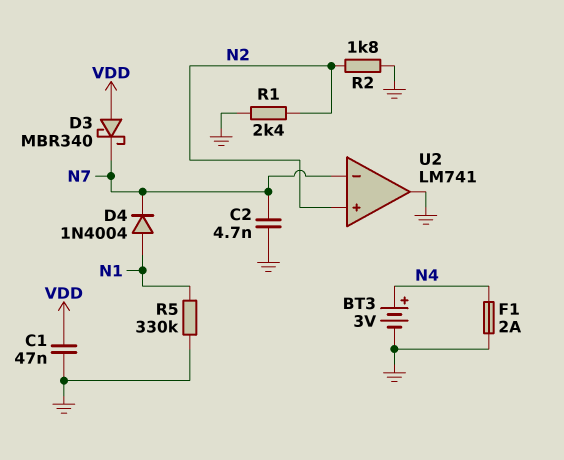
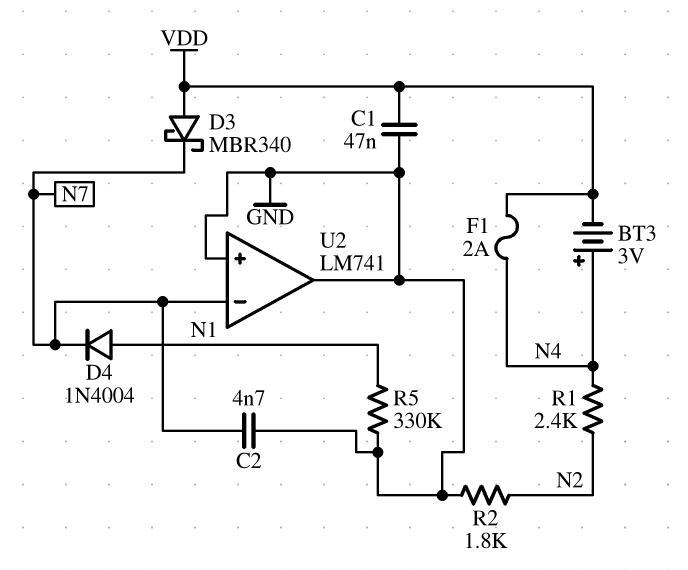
BT3: 3V (plus N4, minus GND) -> 3V (plus N4, minus VDD)
F1: 2A (GND, N4) -> 2A (N4, VDD)
R1: 2.4k (GND, N2) -> 2.4k (N2, N4)
U2 pin in+: N2 -> GND

